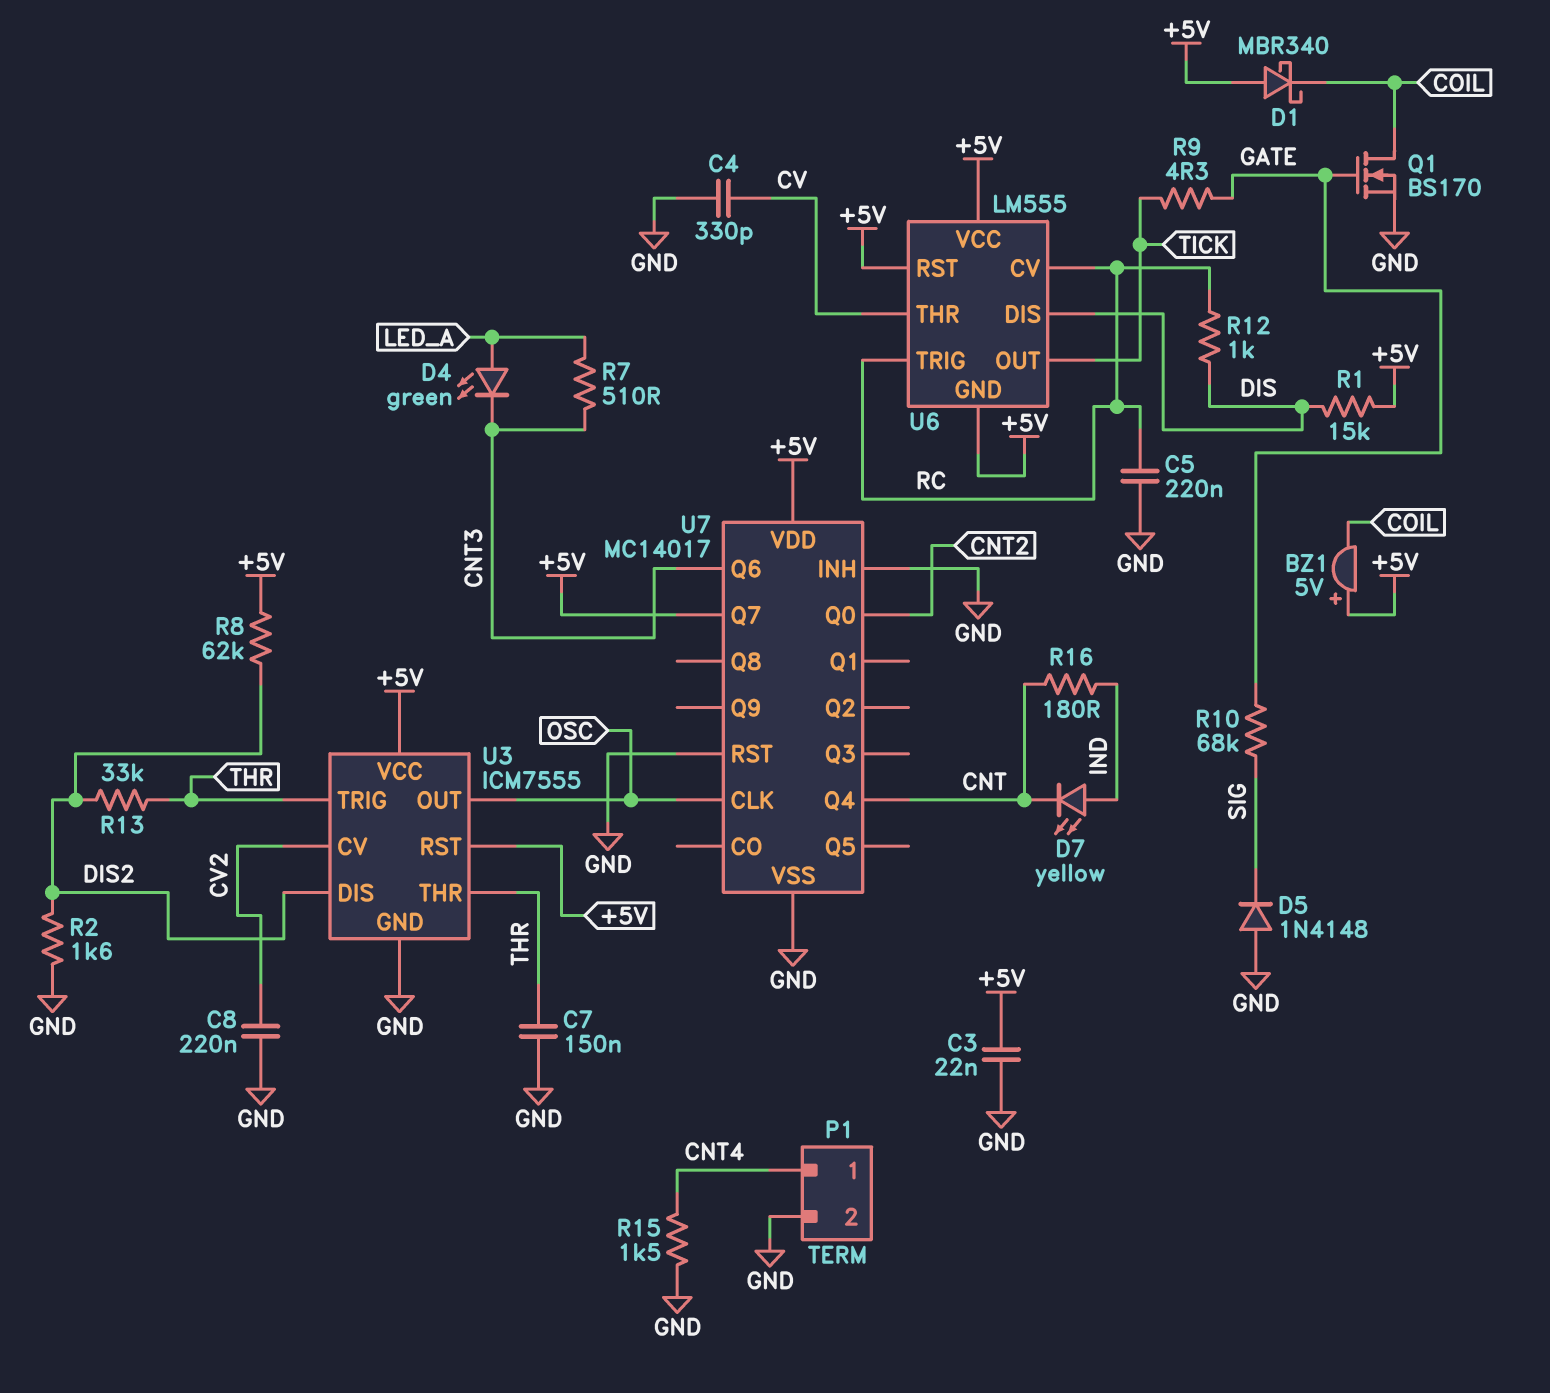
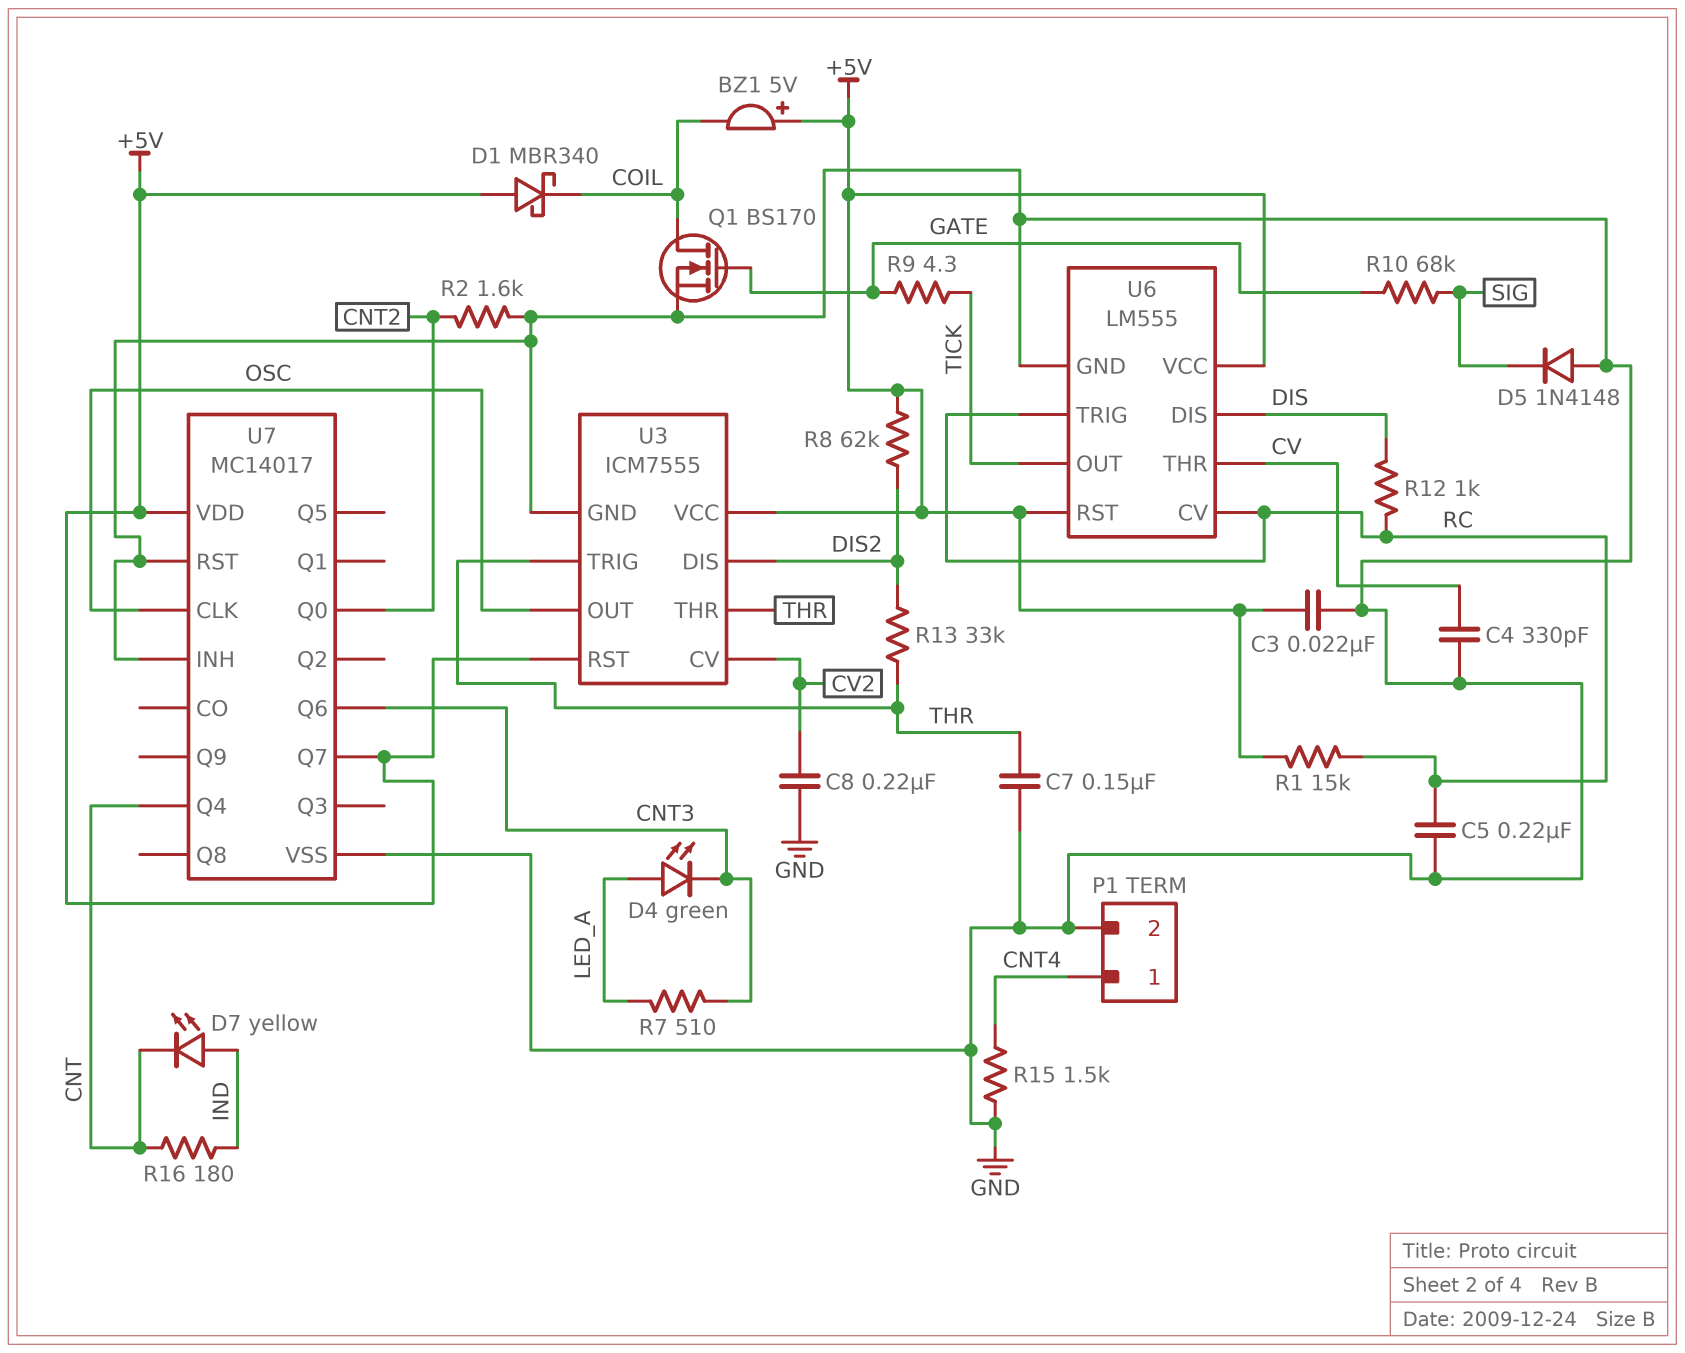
R1: 15k (+5V, DIS) -> 15k (+5V, RC)
R2: 1.6k (DIS2, GND) -> 1.6k (CNT2, GND)
U6 pin GND: +5V -> GND

